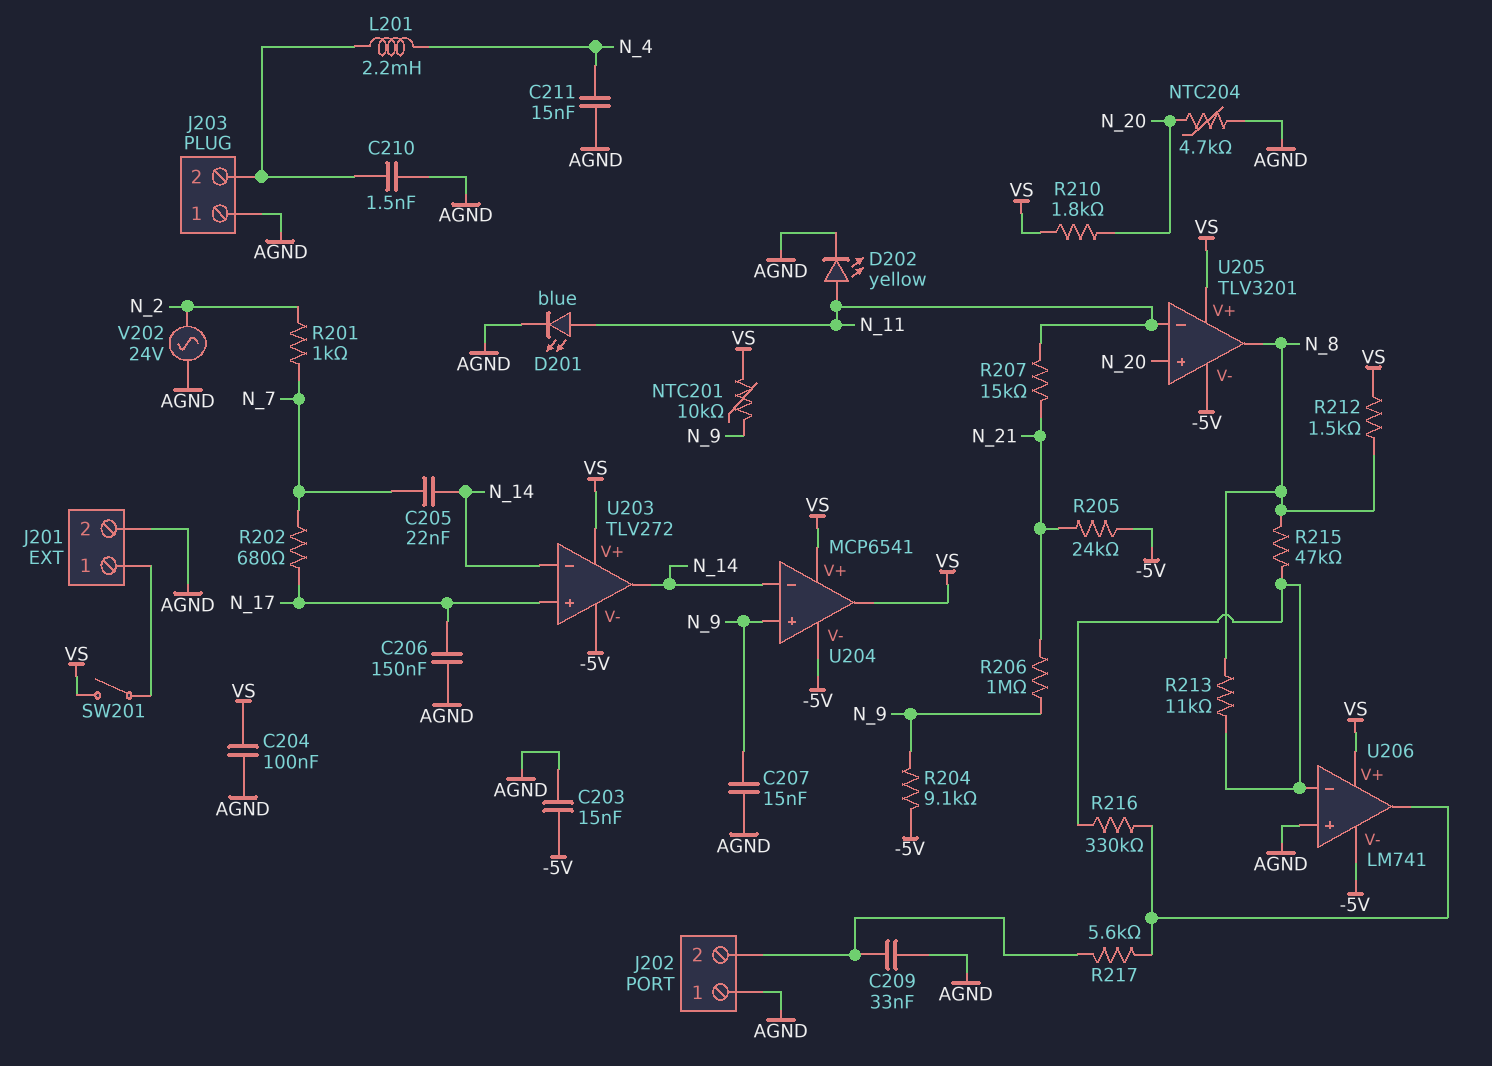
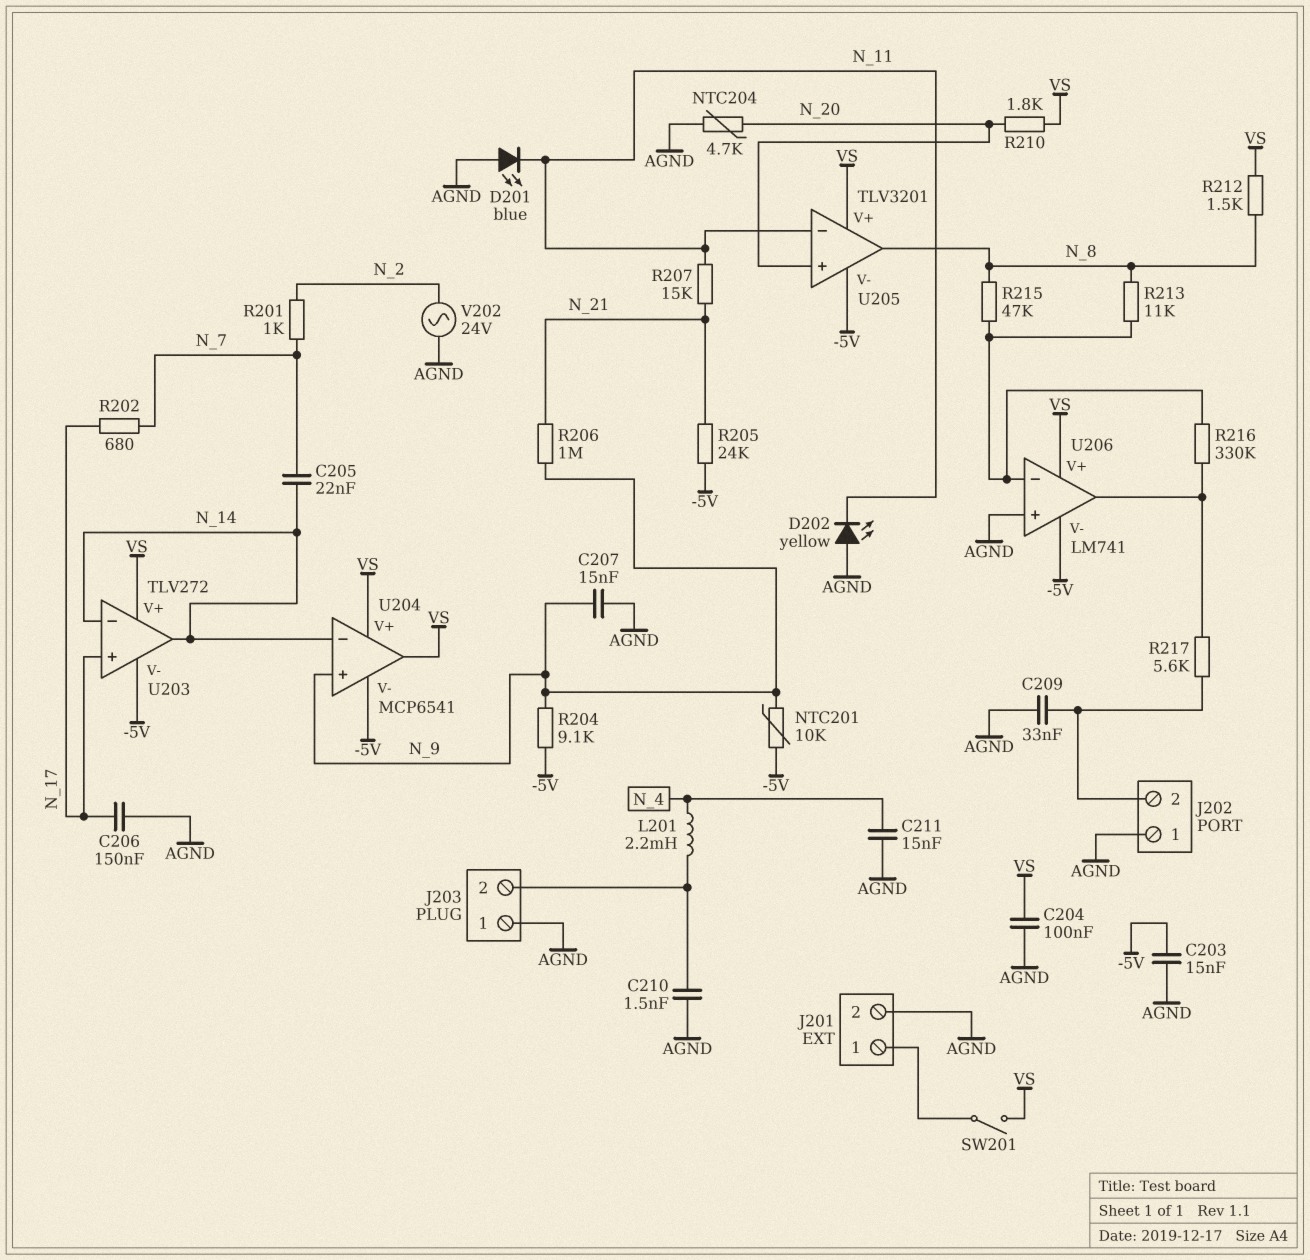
D201: LED blue (A N_11, K AGND) -> LED blue (A AGND, K N_11)
D202: LED yellow (A N_11, K AGND) -> LED yellow (A AGND, K N_11)
NTC201: 10k (N_9, VS) -> 10k (-5V, N_9)

